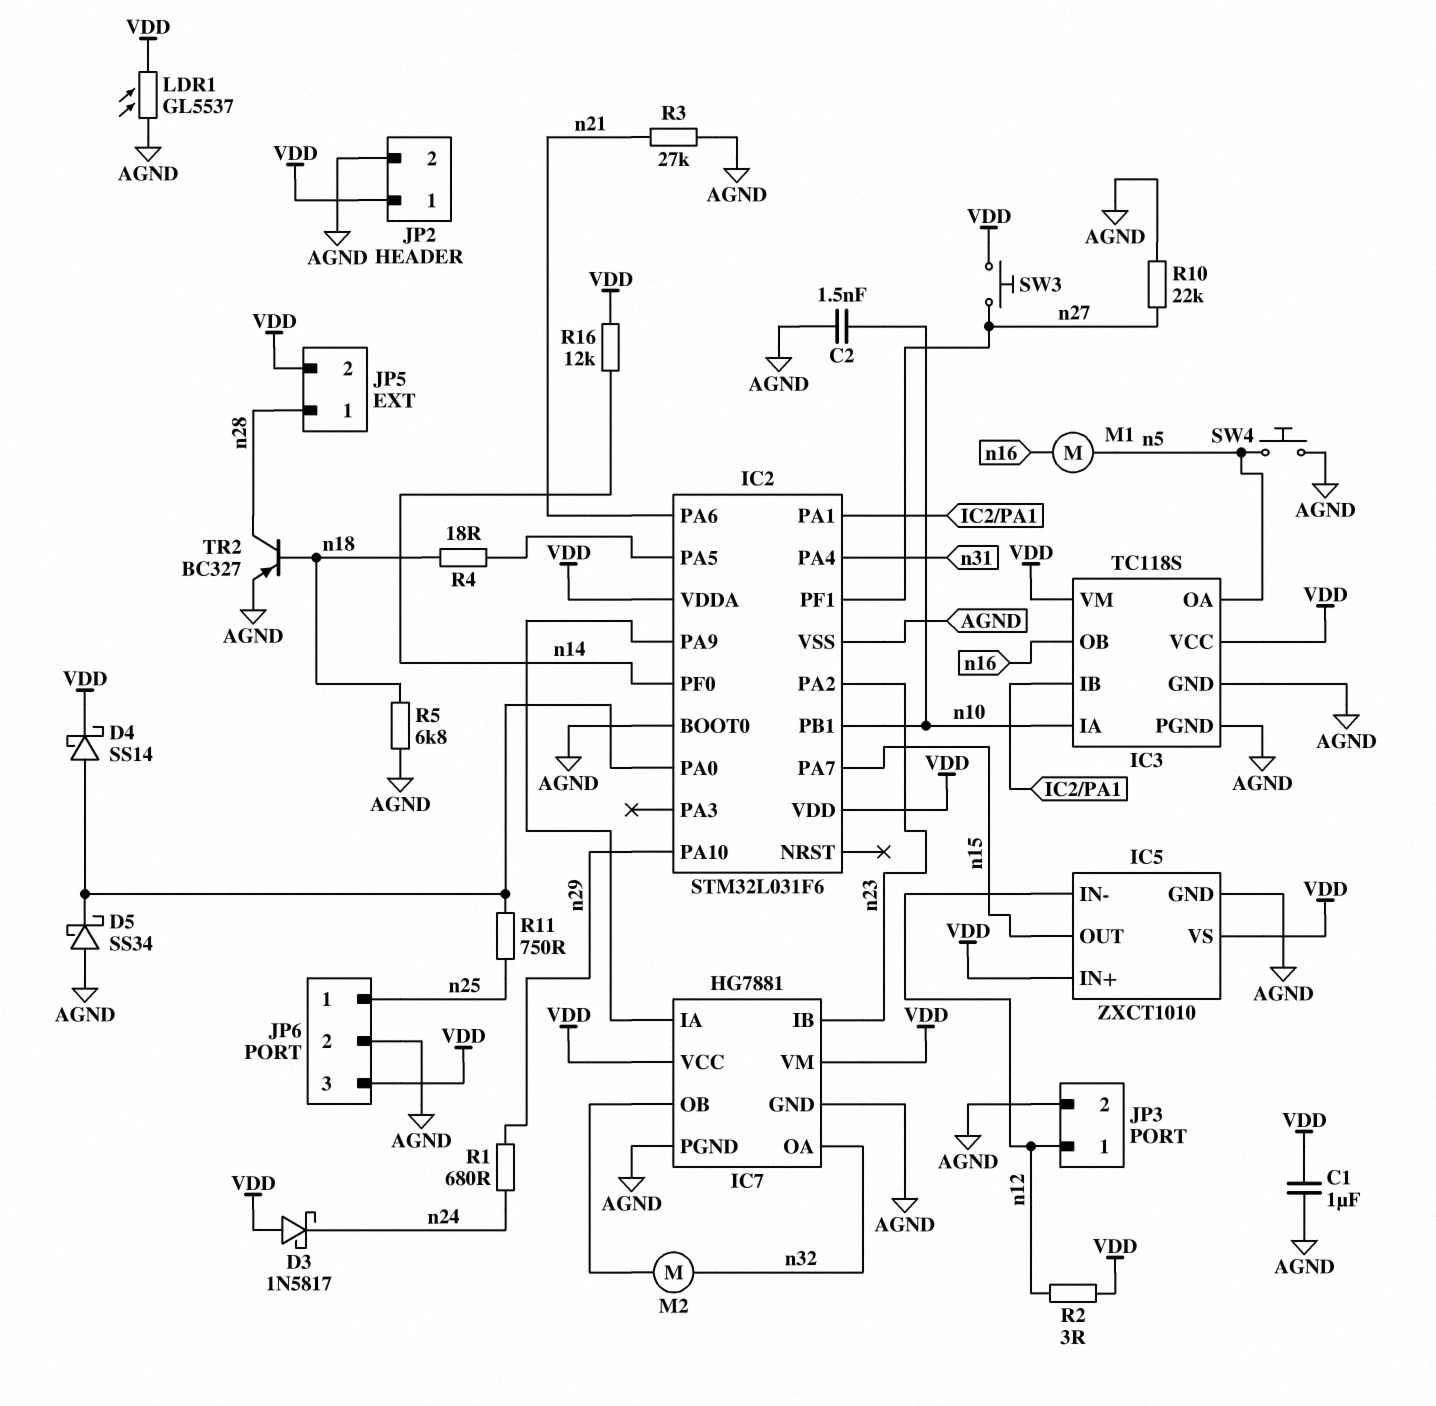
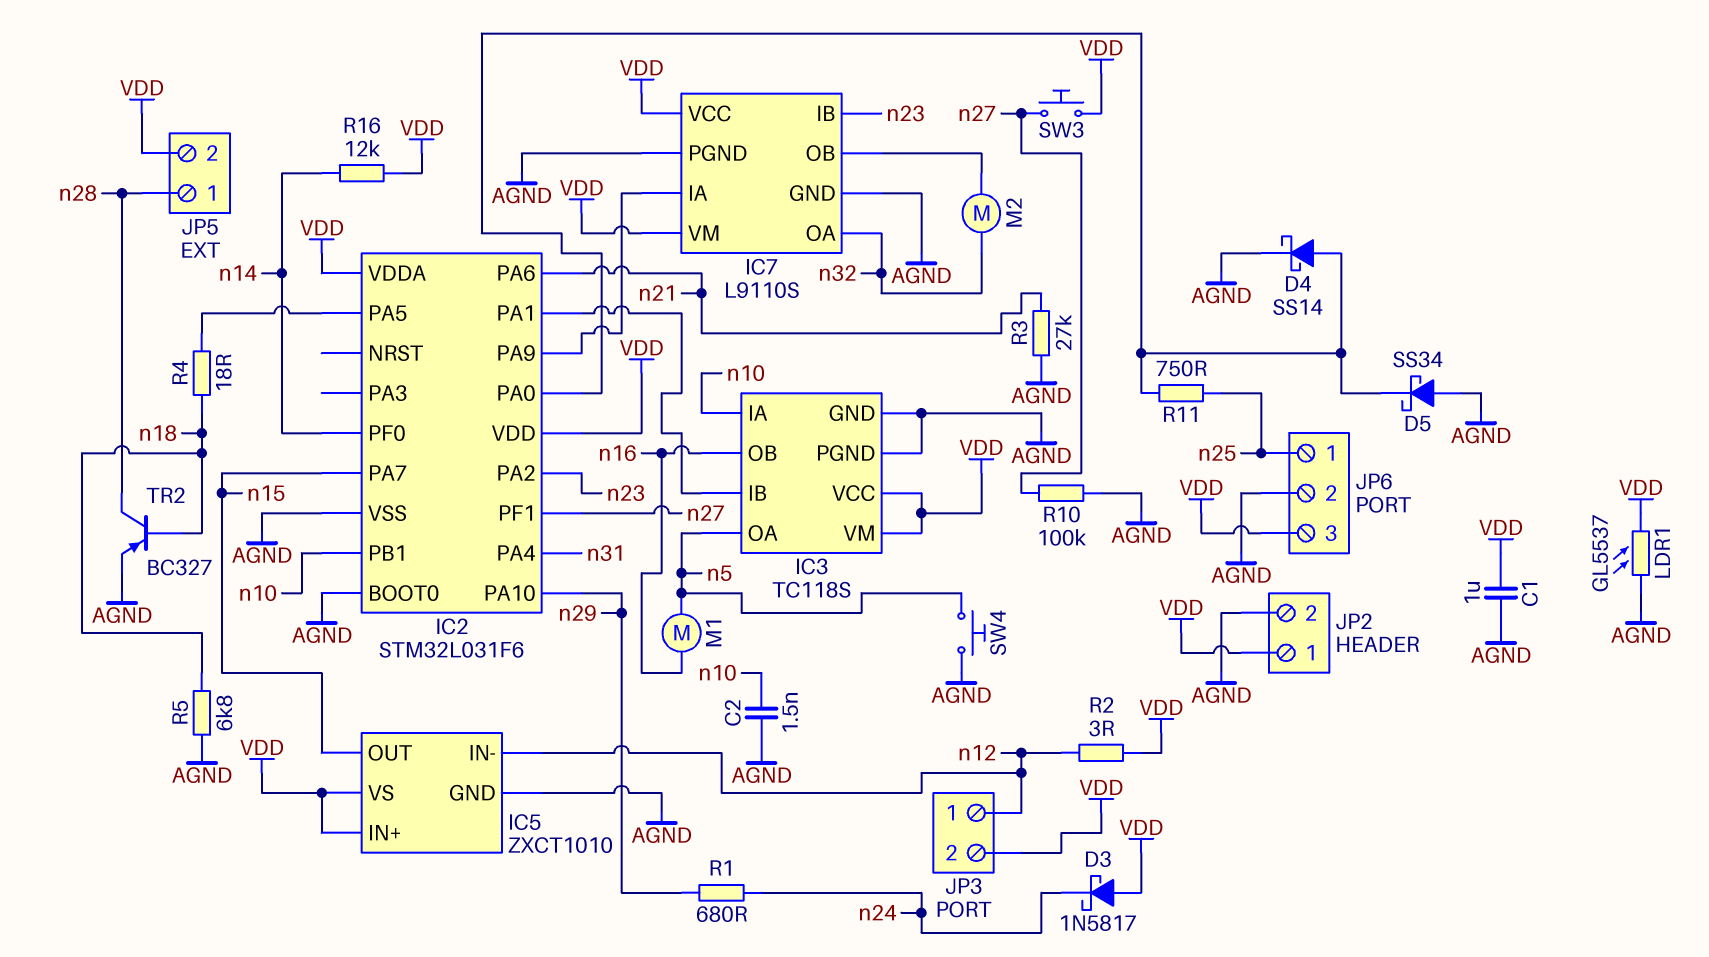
D4: schottky SS14 (A IC2/PA0, K VDD) -> schottky SS14 (A IC2/PA0, K AGND)
IC7: HG7881 -> L9110S
JP3 pin 2: AGND -> VDD
R10: 22k (AGND, n27) -> 100k (AGND, n27)

